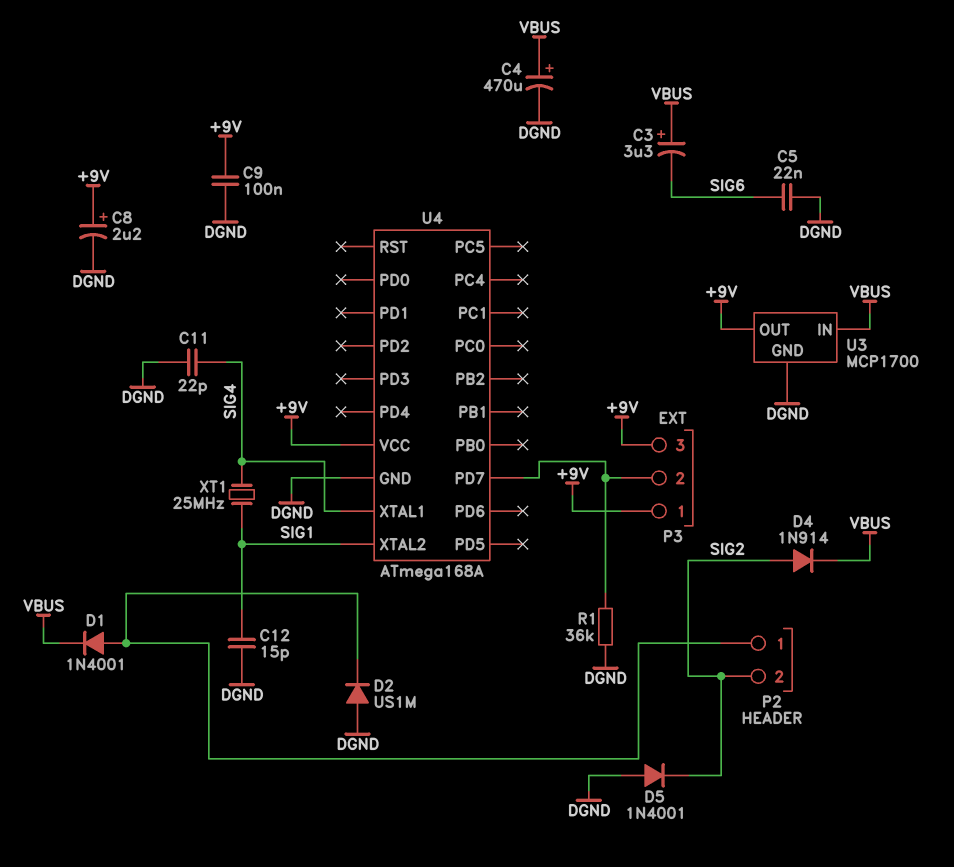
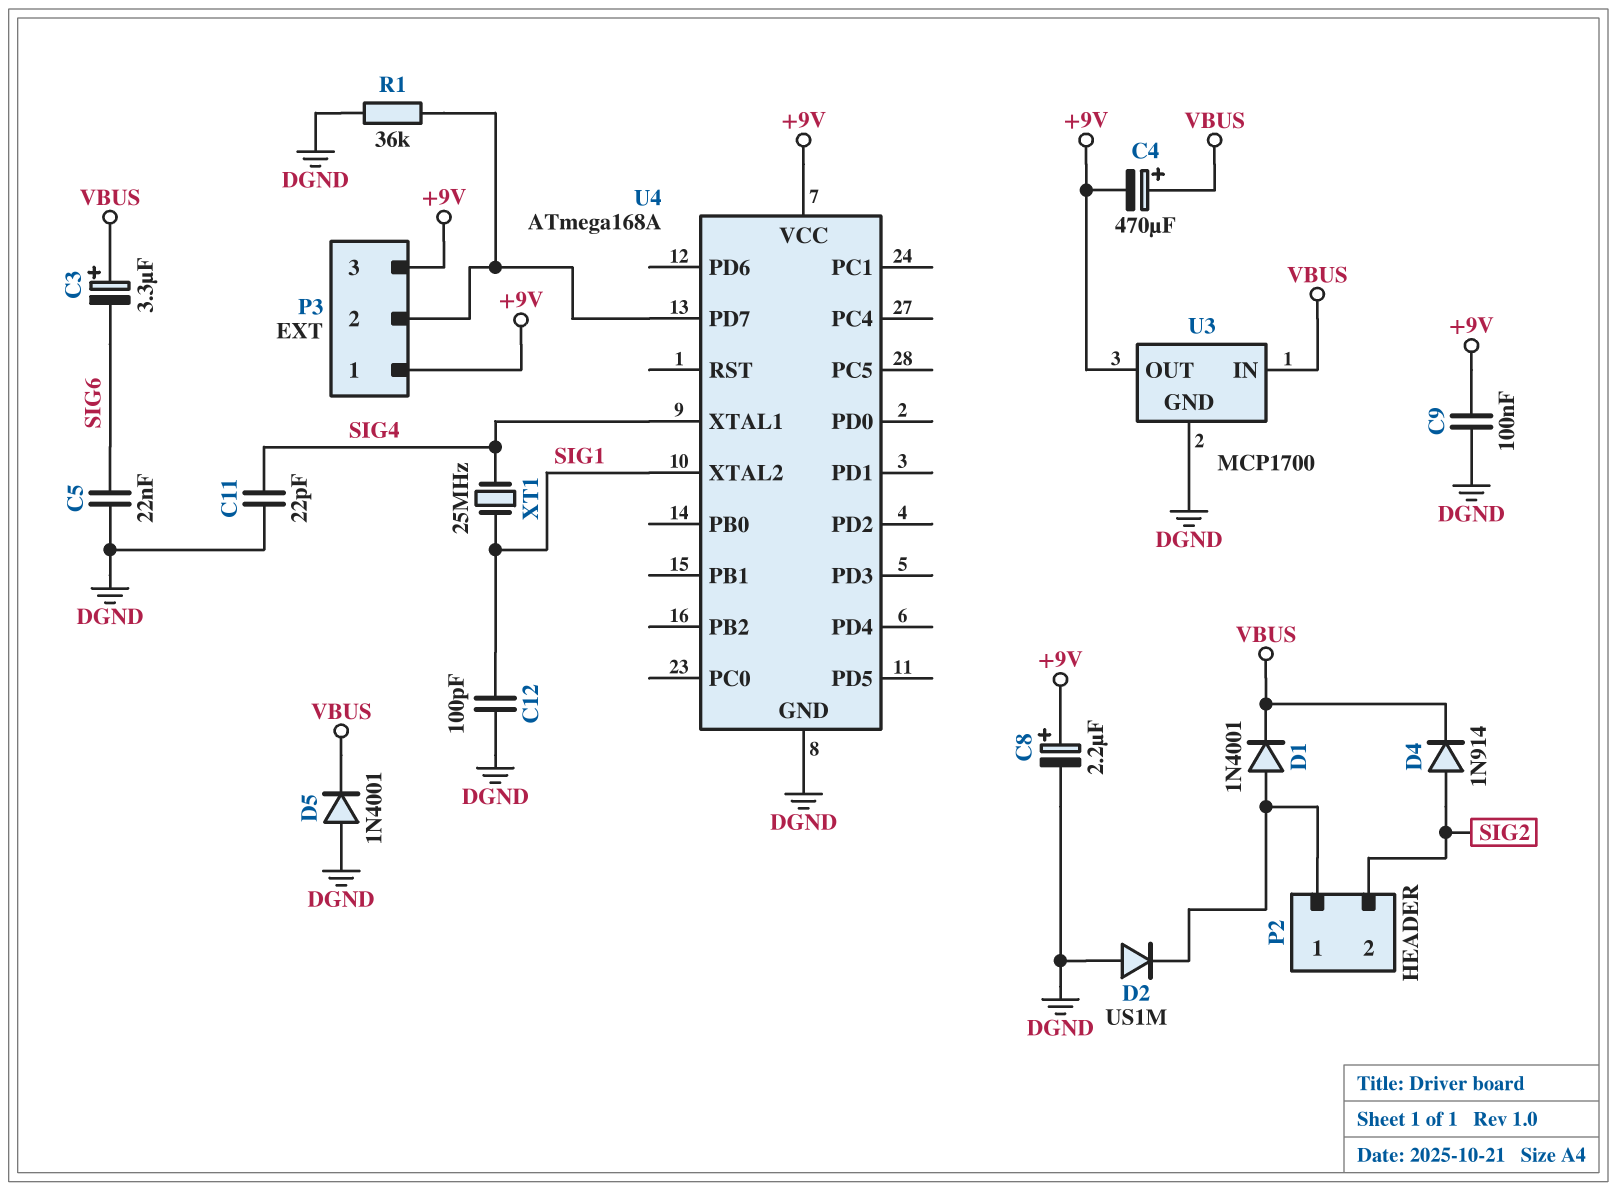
C4: 470uF (plus VBUS, minus DGND) -> 470uF (plus VBUS, minus +9V)
C12: 15pF (DGND, SIG1) -> 100pF (DGND, SIG1)
D5: diode 1N4001 (A DGND, K SIG2) -> diode 1N4001 (A DGND, K VBUS)

